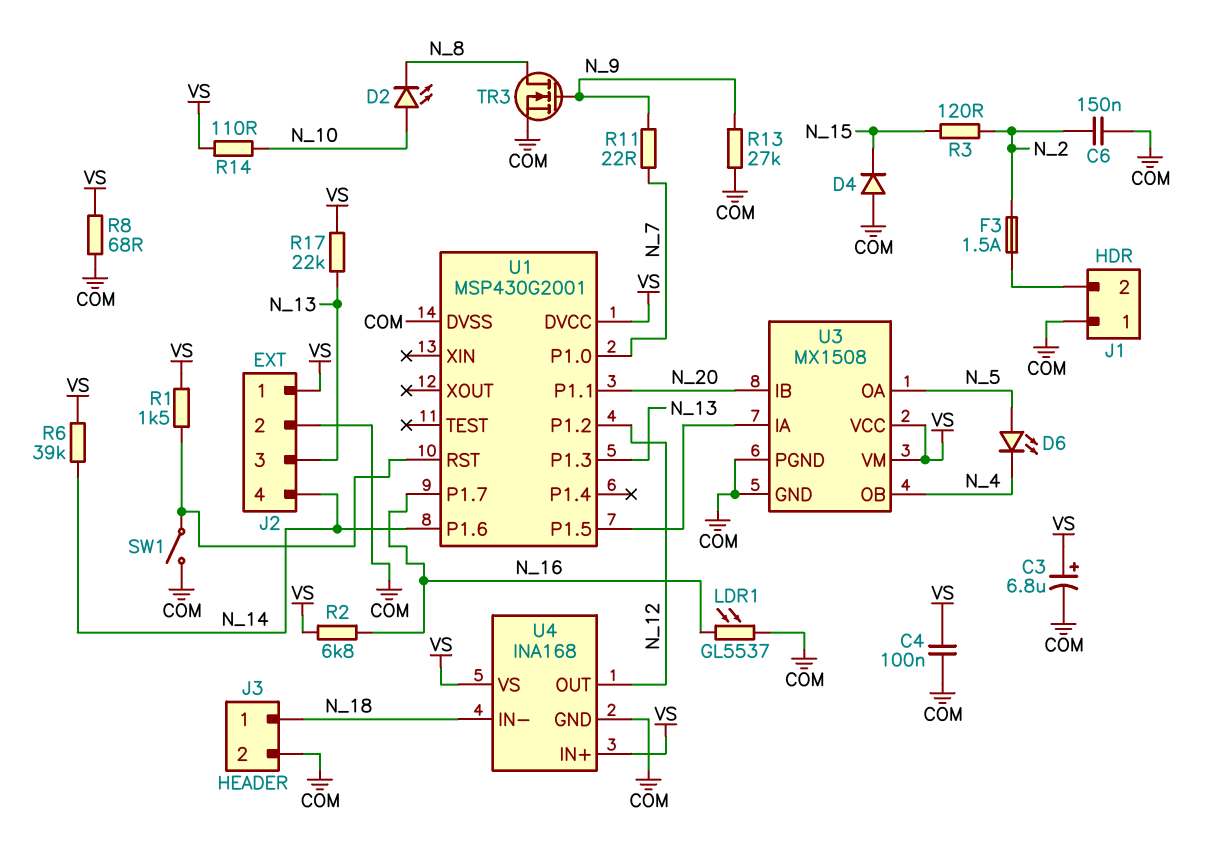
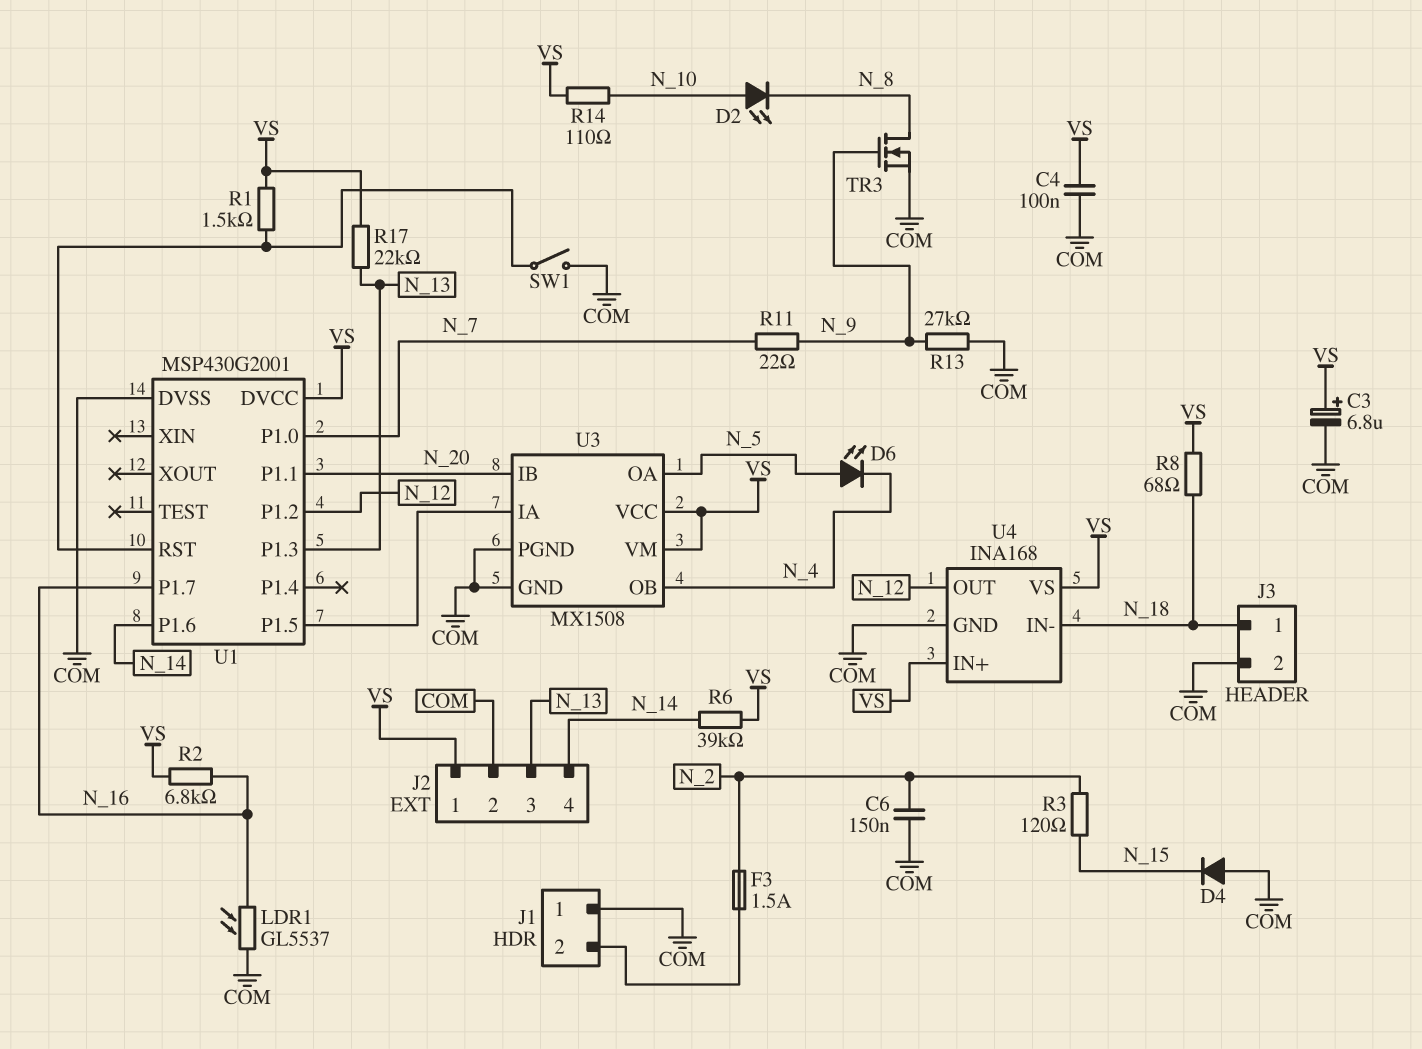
R8: 68 (COM, VS) -> 68 (N_18, VS)

